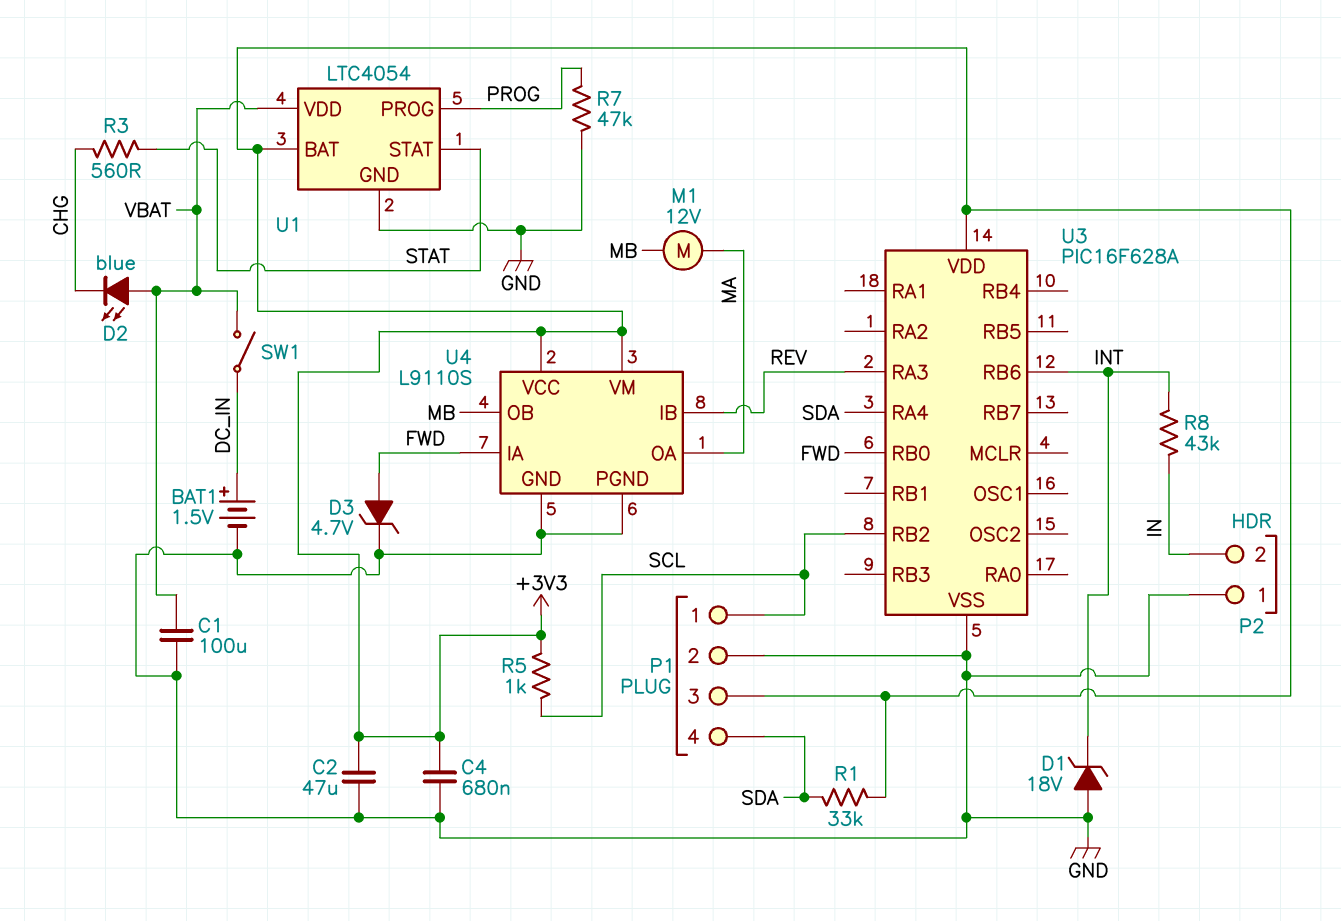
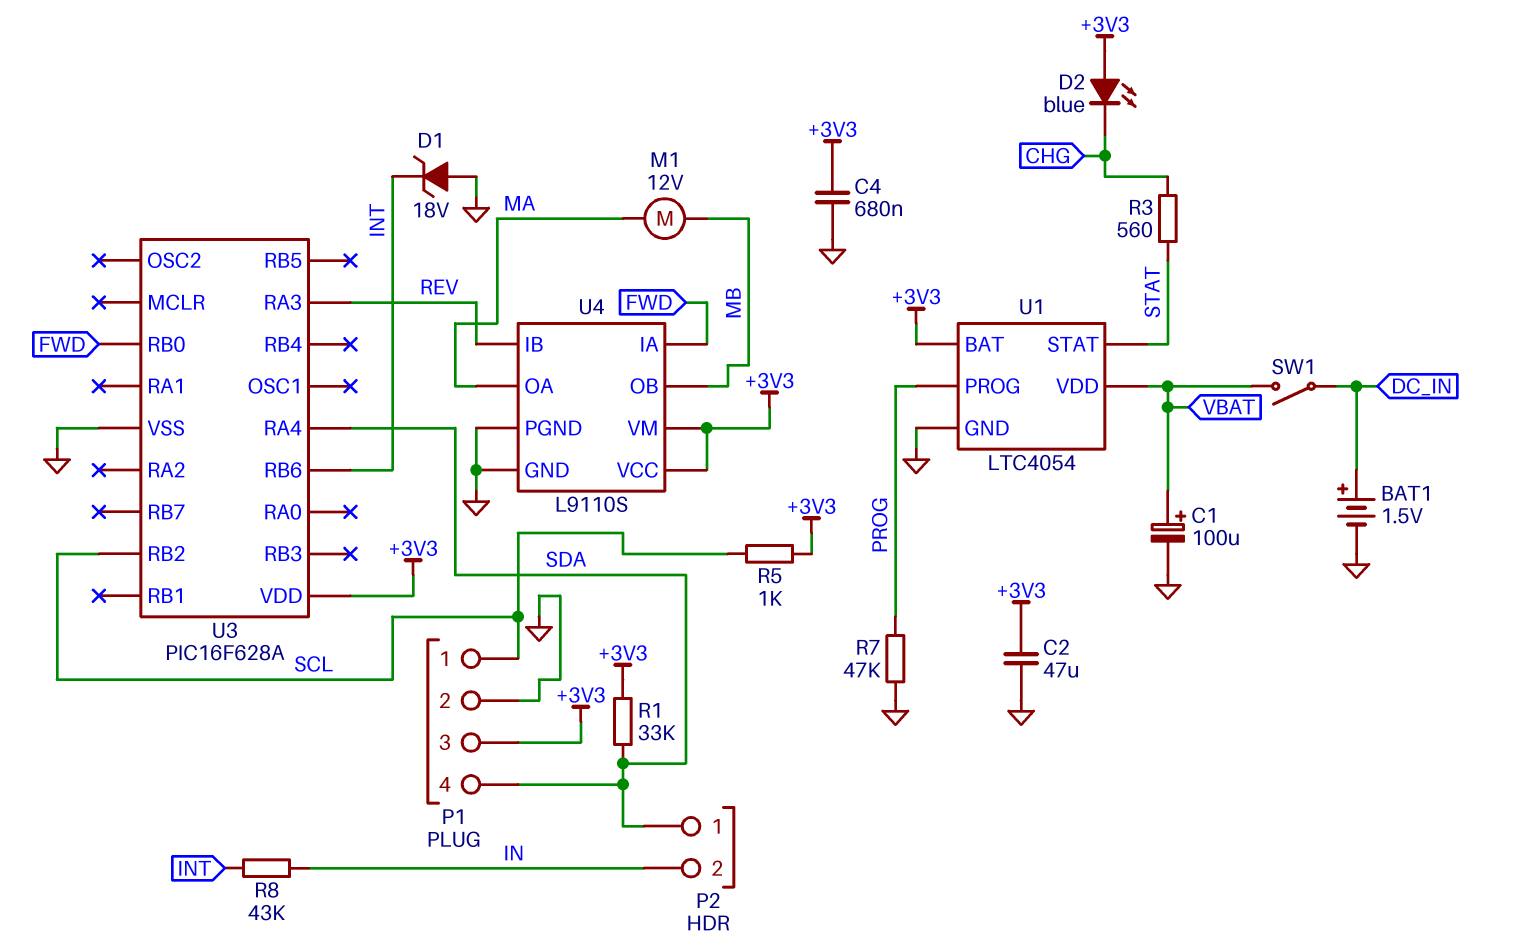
C1: 100uF (GND, VBAT) -> 100uF (plus VBAT, minus GND)
D2: LED blue (A VBAT, K CHG) -> LED blue (A +3V3, K CHG)
D3: zener 4.7V (A FWD, K GND) -> none
P2 pin 1: GND -> SDA

